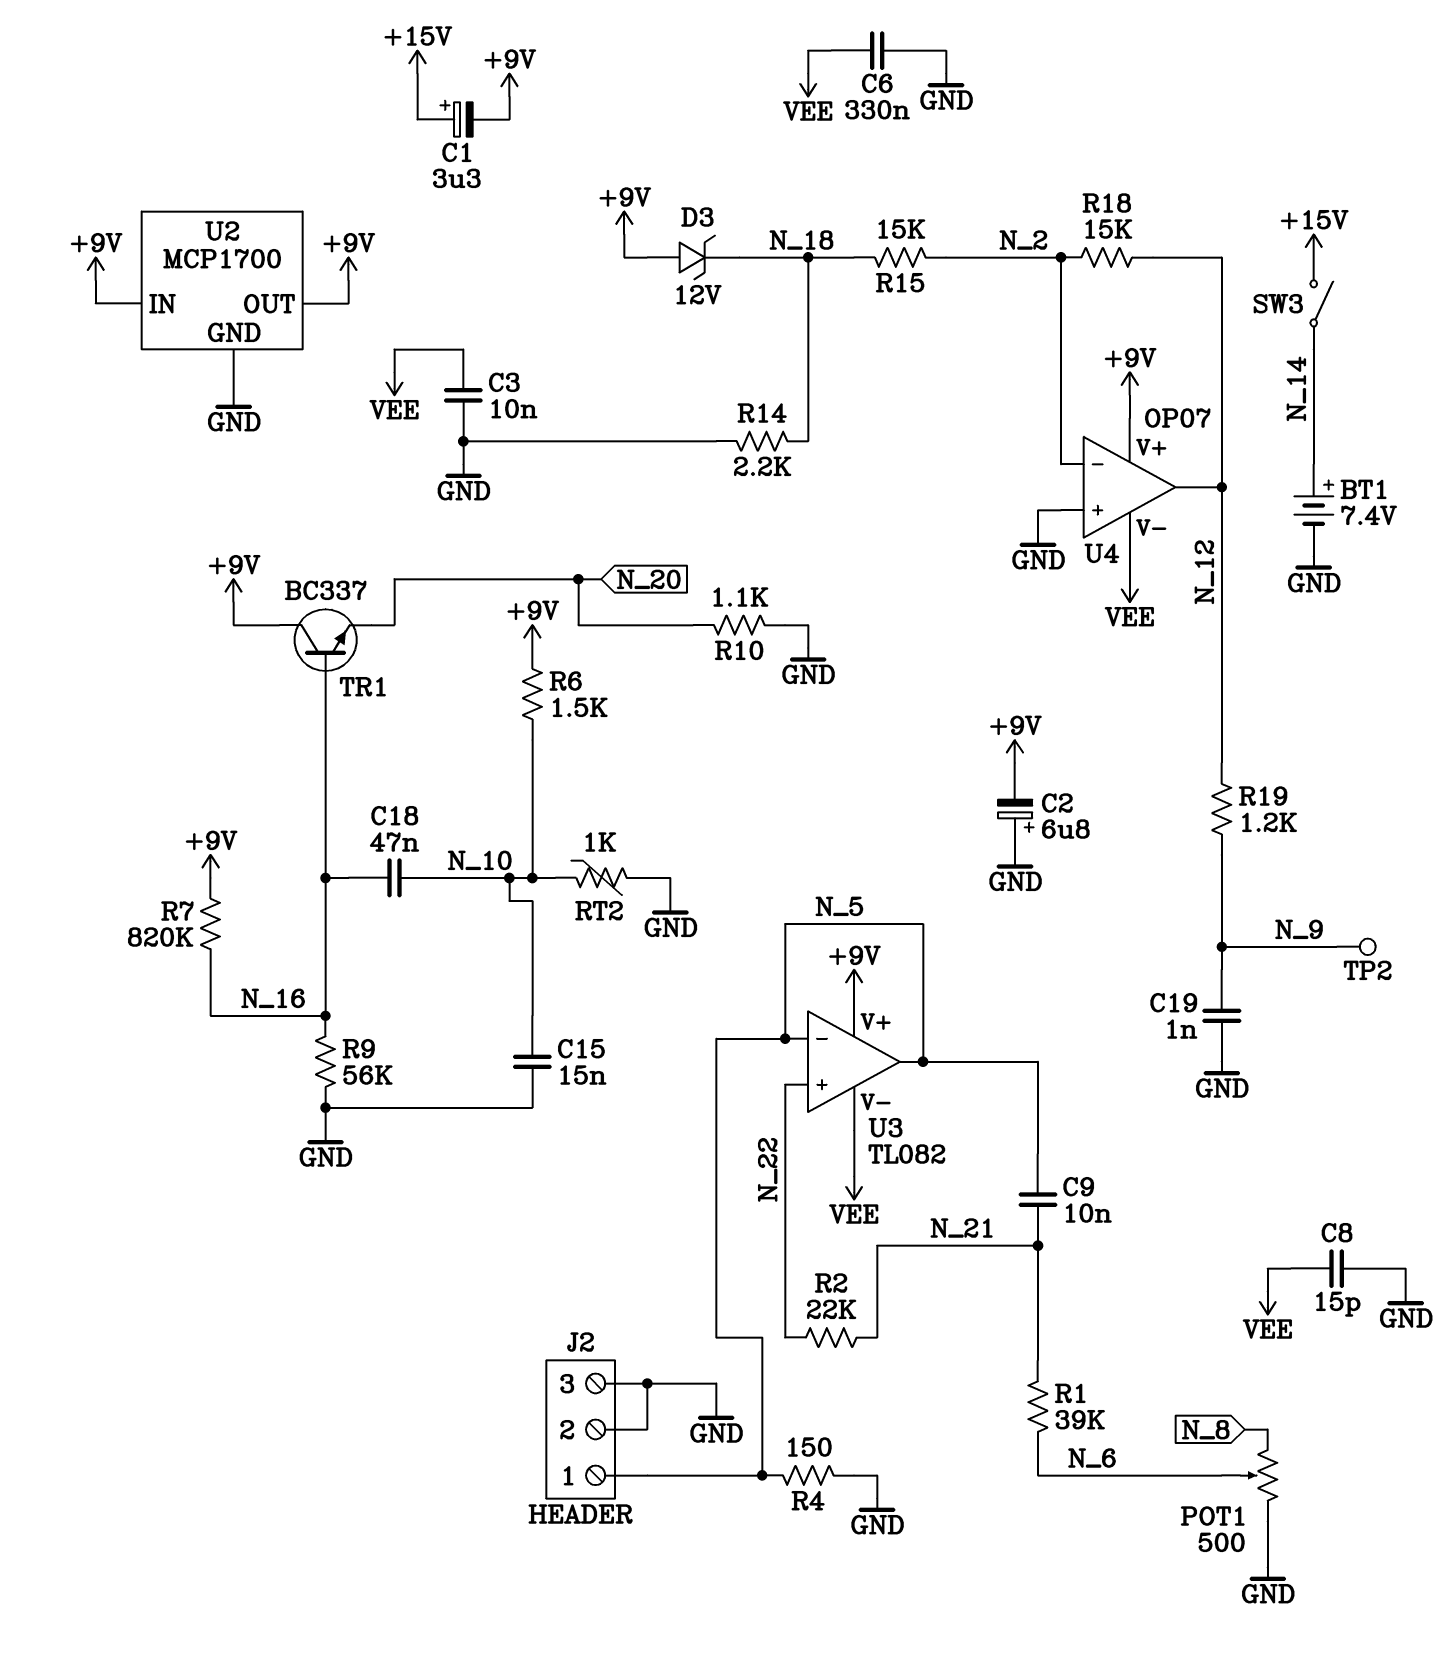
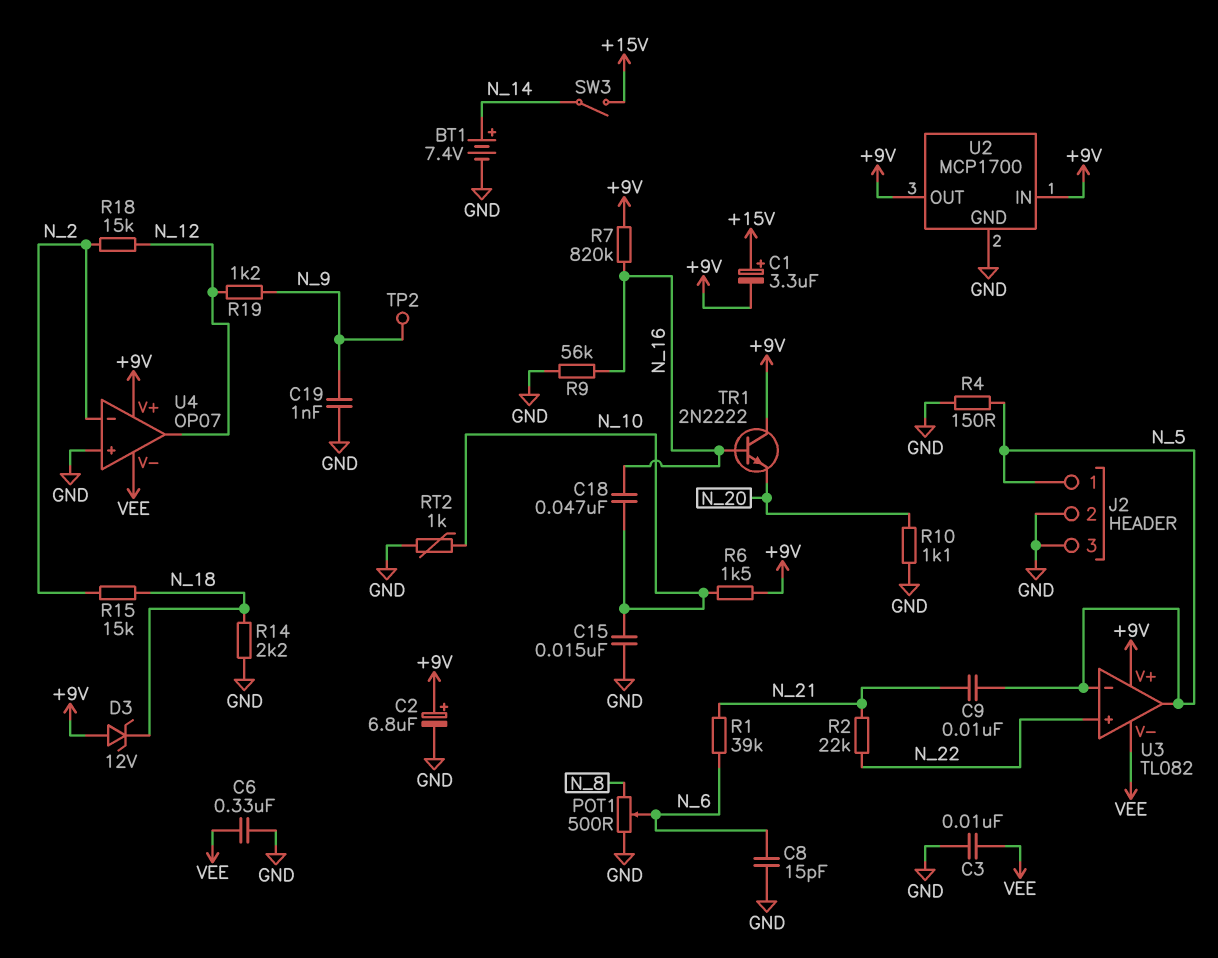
C2: 6.8uF (plus GND, minus +9V) -> 6.8uF (plus +9V, minus GND)
C8: 15pF (GND, VEE) -> 15pF (GND, N_6)
TR1: NPN BC337 (B N_16, C +9V, E N_20) -> NPN 2N2222 (B N_16, C +9V, E N_20)

